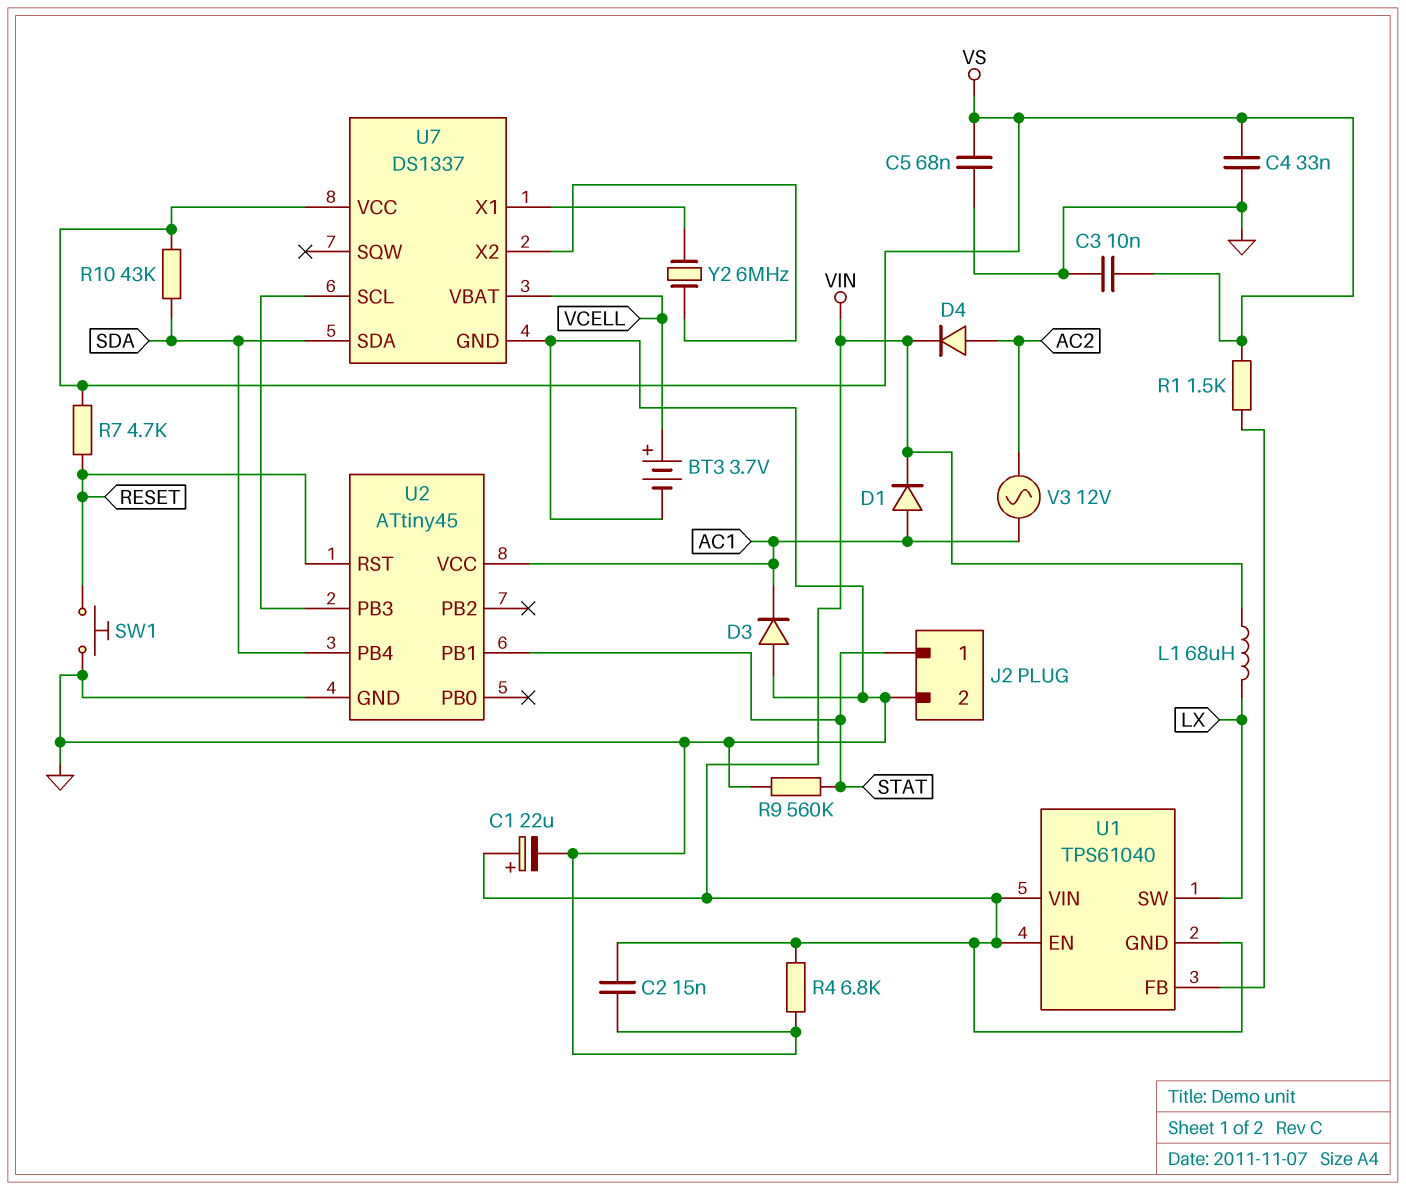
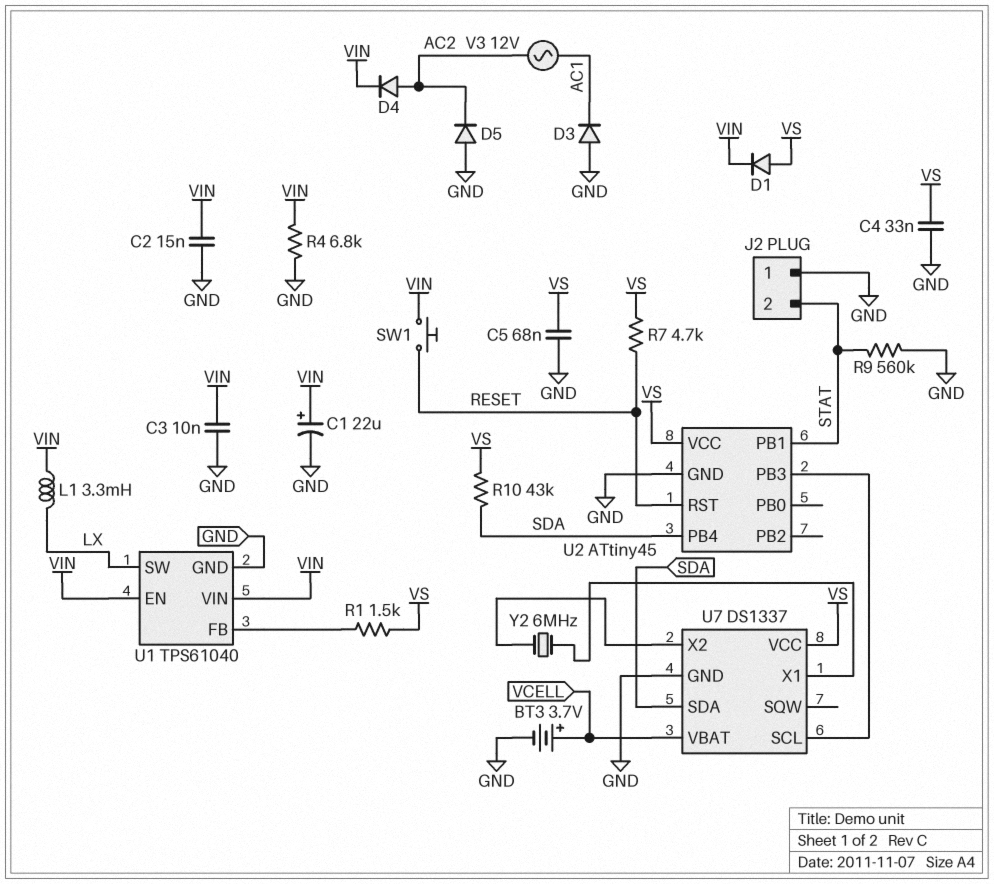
C3: 10nF (GND, VS) -> 10nF (GND, VIN)
D1: diode (A AC1, K VIN) -> diode (A VS, K VIN)
D5: none -> diode (A GND, K AC2)
J2 pin 1: STAT -> GND
J2 pin 2: GND -> STAT
L1: 68uH (LX, VIN) -> 3.3mH (LX, VIN)
SW1: button (GND, RESET) -> button (RESET, VIN)
U1 pin GND: VIN -> GND
U2 pin VCC: AC1 -> VS

